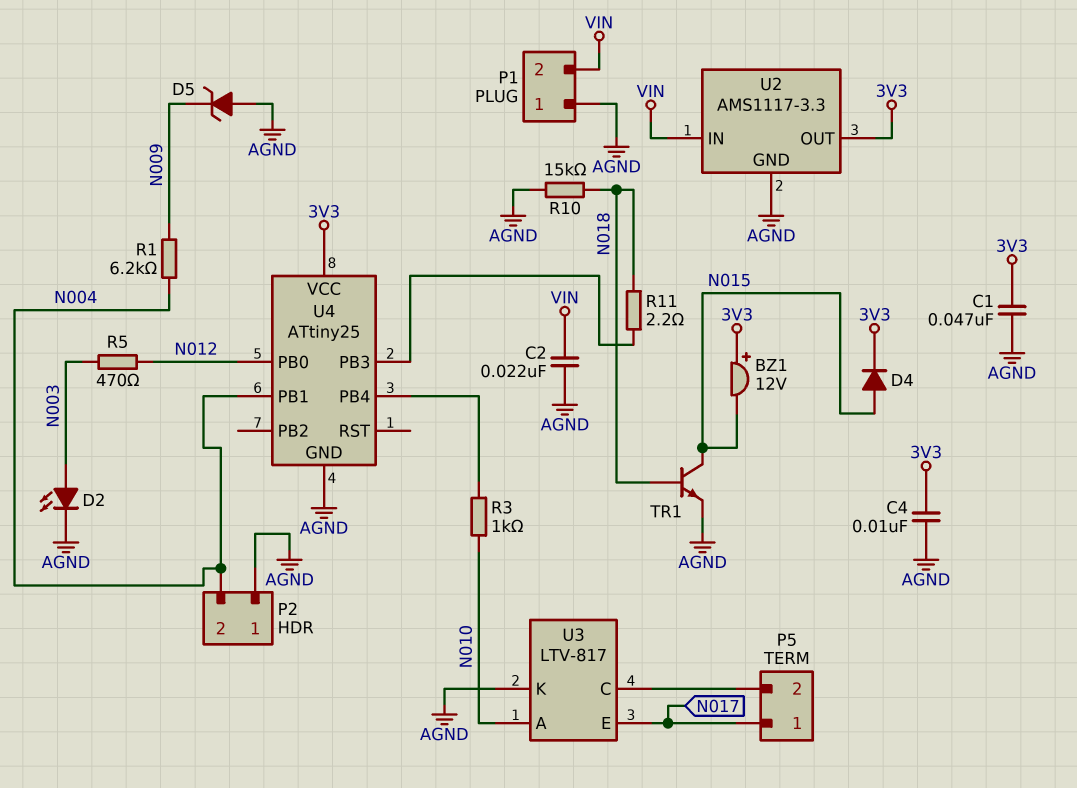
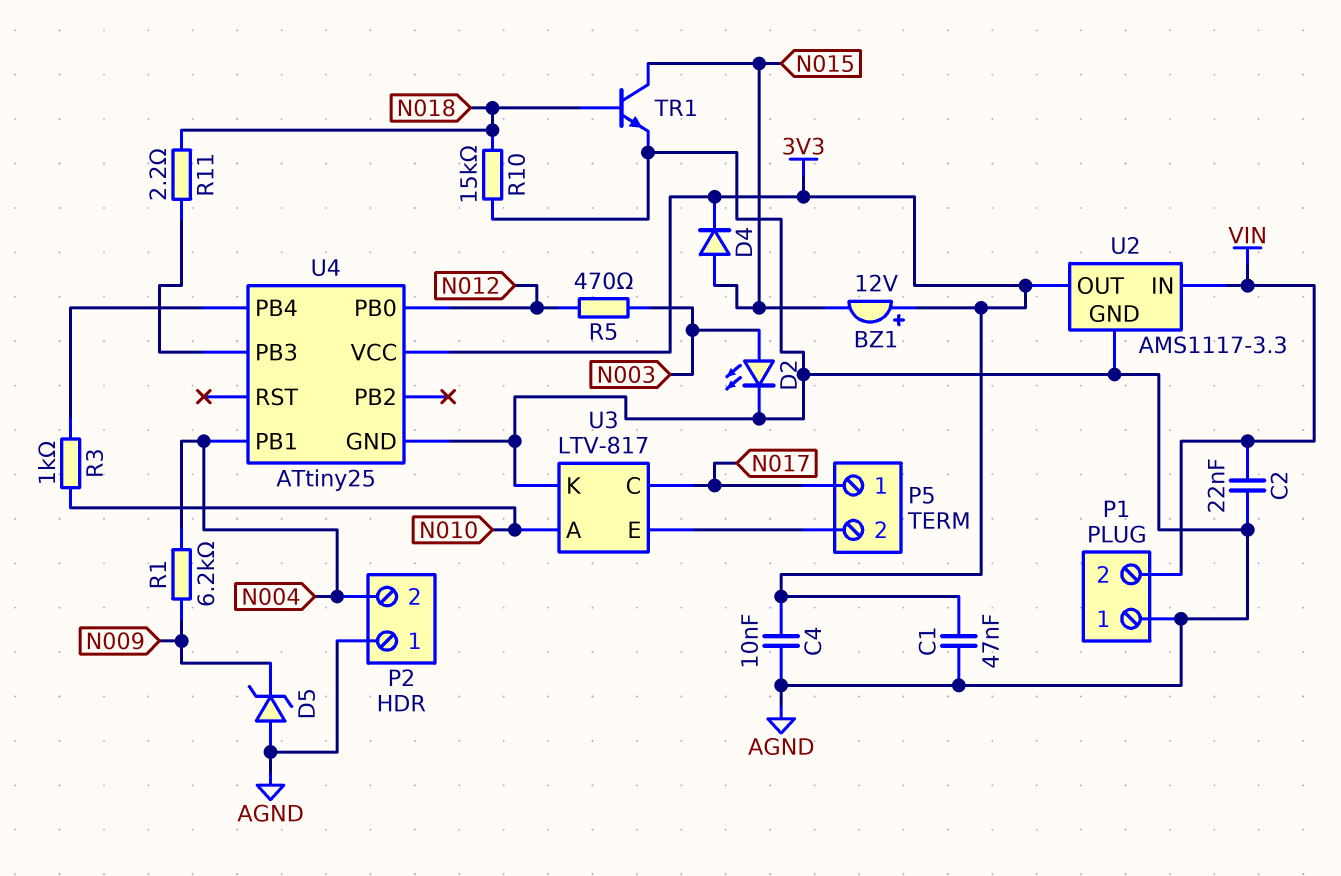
U3 pin C: P5/2 -> N017
U3 pin E: N017 -> P5/2

